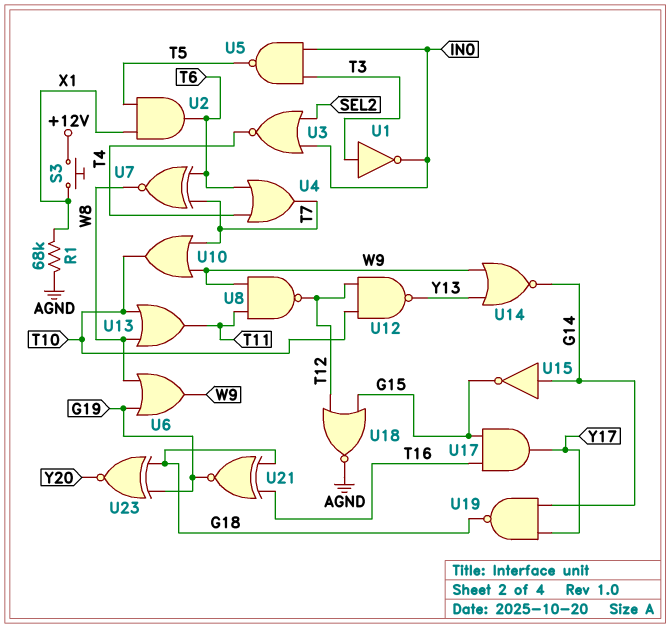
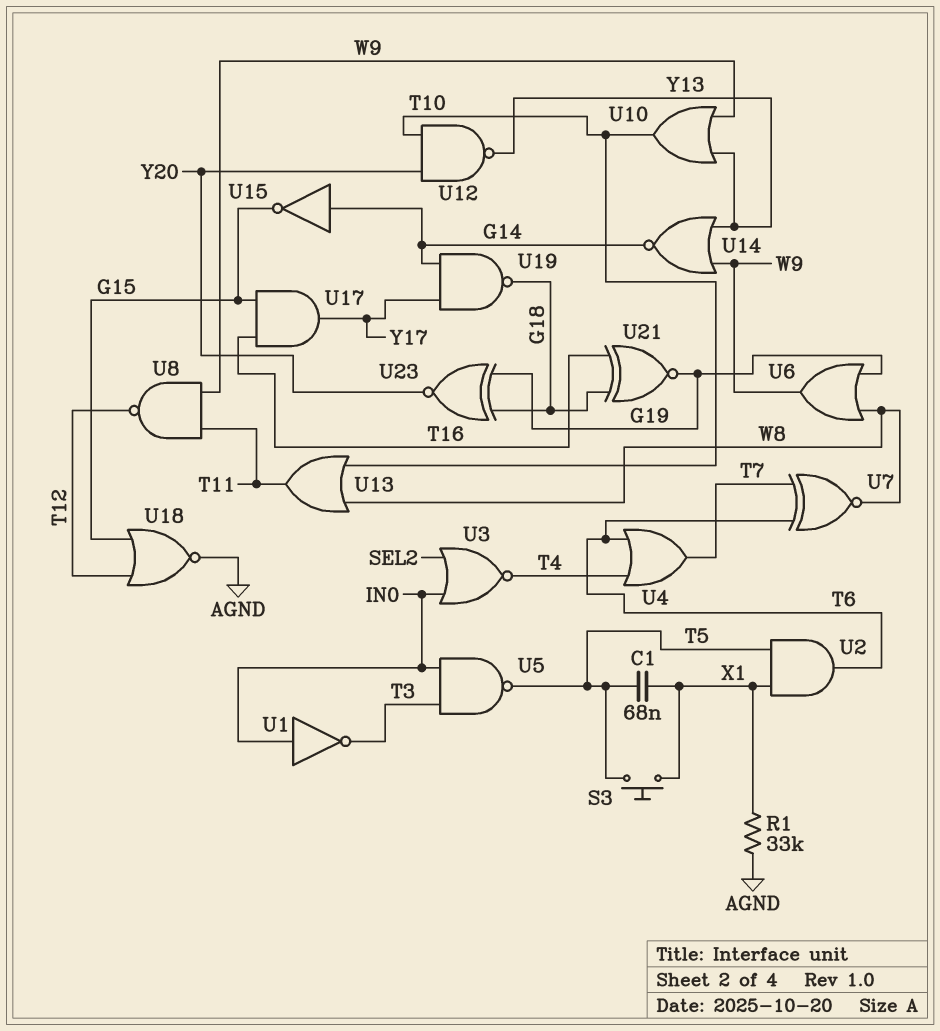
C1: none -> 68nF (T5, X1)
R1: 68k (AGND, X1) -> 33k (AGND, X1)
S3: button (+12V, X1) -> button (T5, X1)
U1: NOT (in T3, out IN0) -> NOT (in IN0, out T3)
U10: OR (in T7, in W9, out T10) -> OR (in W9, in Y13, out T10)
U12: NAND (in T10, in T12, out Y13) -> NAND (in T10, in Y20, out Y13)

